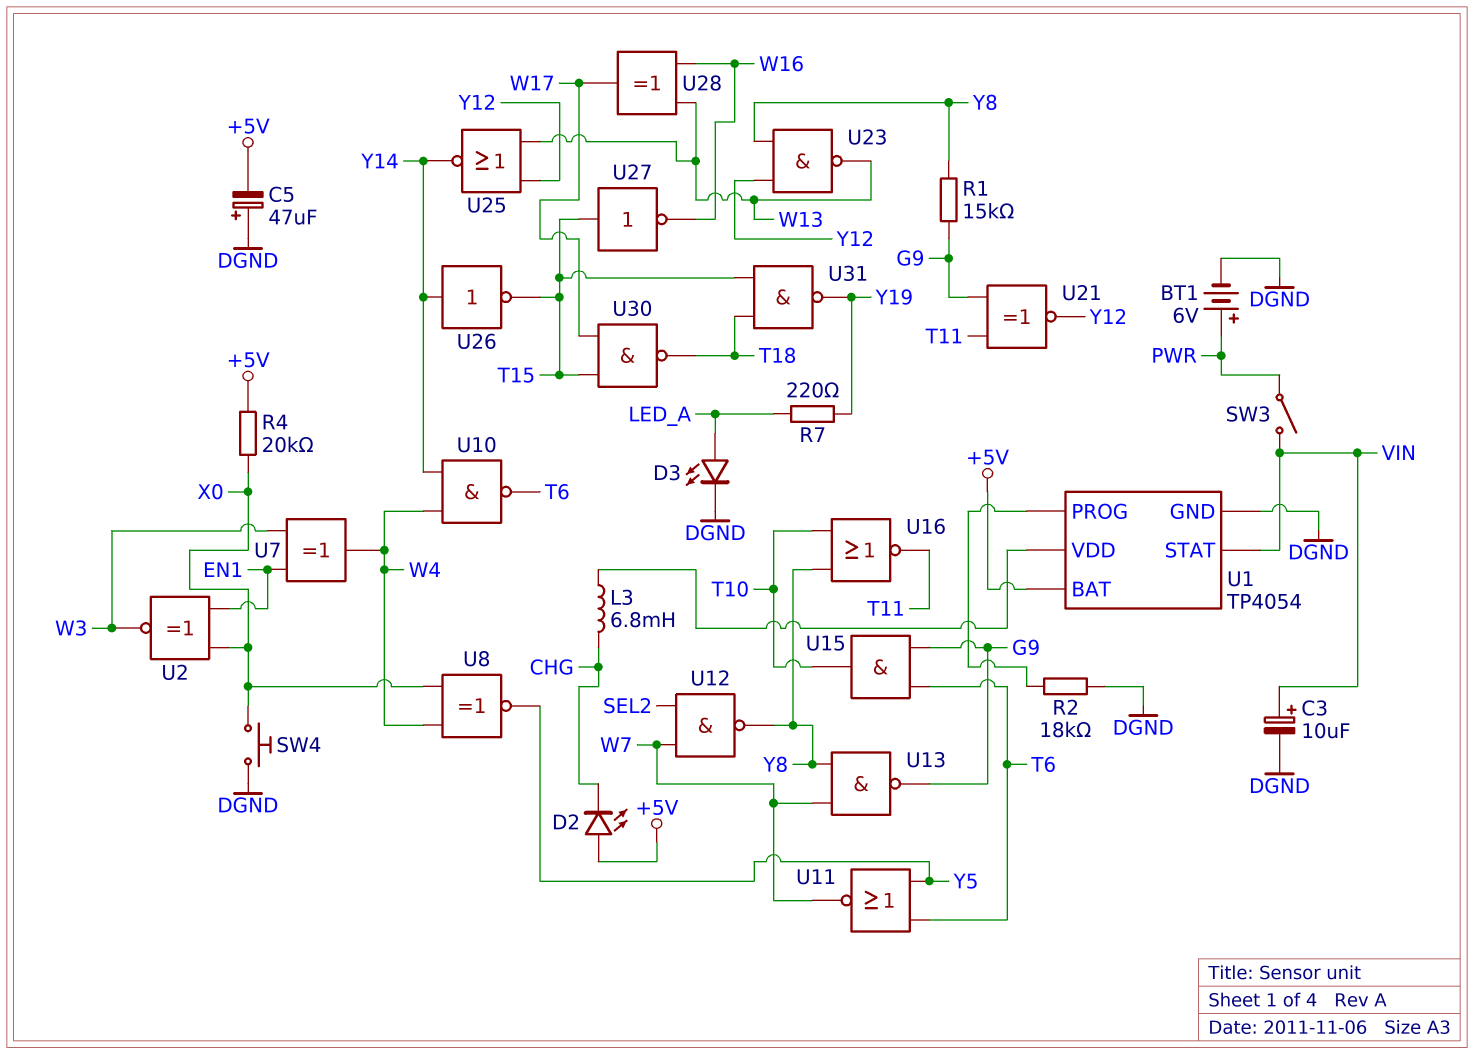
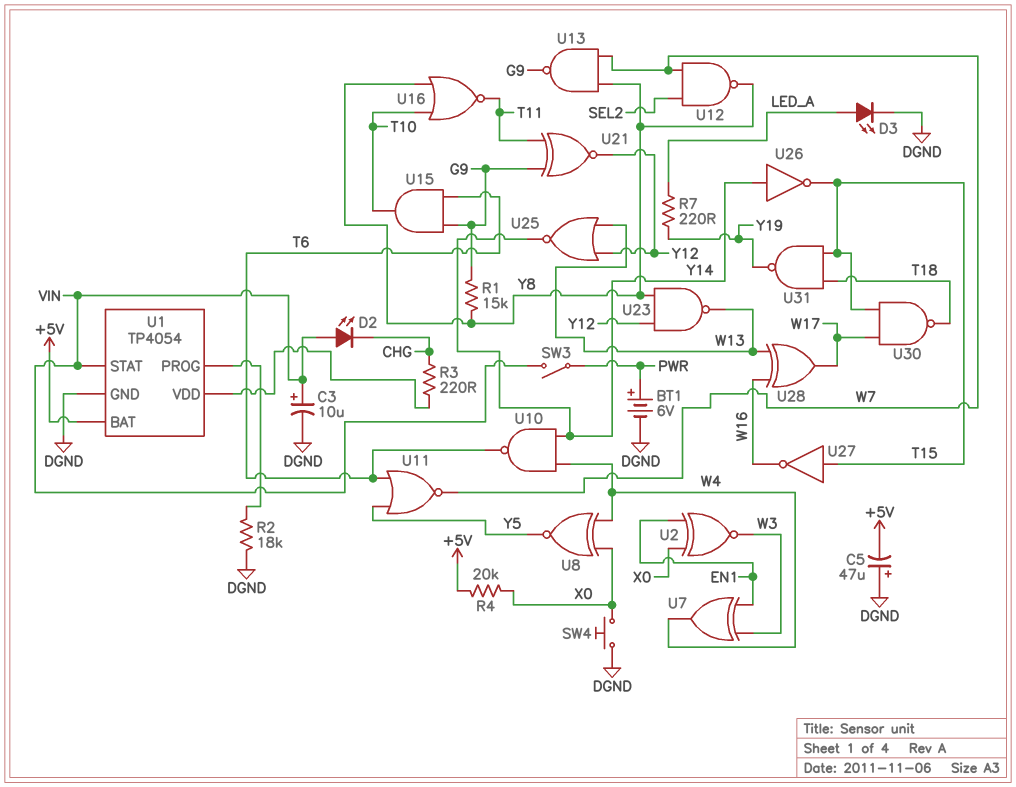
D2: LED (A +5V, K CHG) -> LED (A VIN, K CHG)
L3: 6.8mH (CHG, U1/VDD) -> none
R3: none -> 220 (CHG, U1/VDD)

